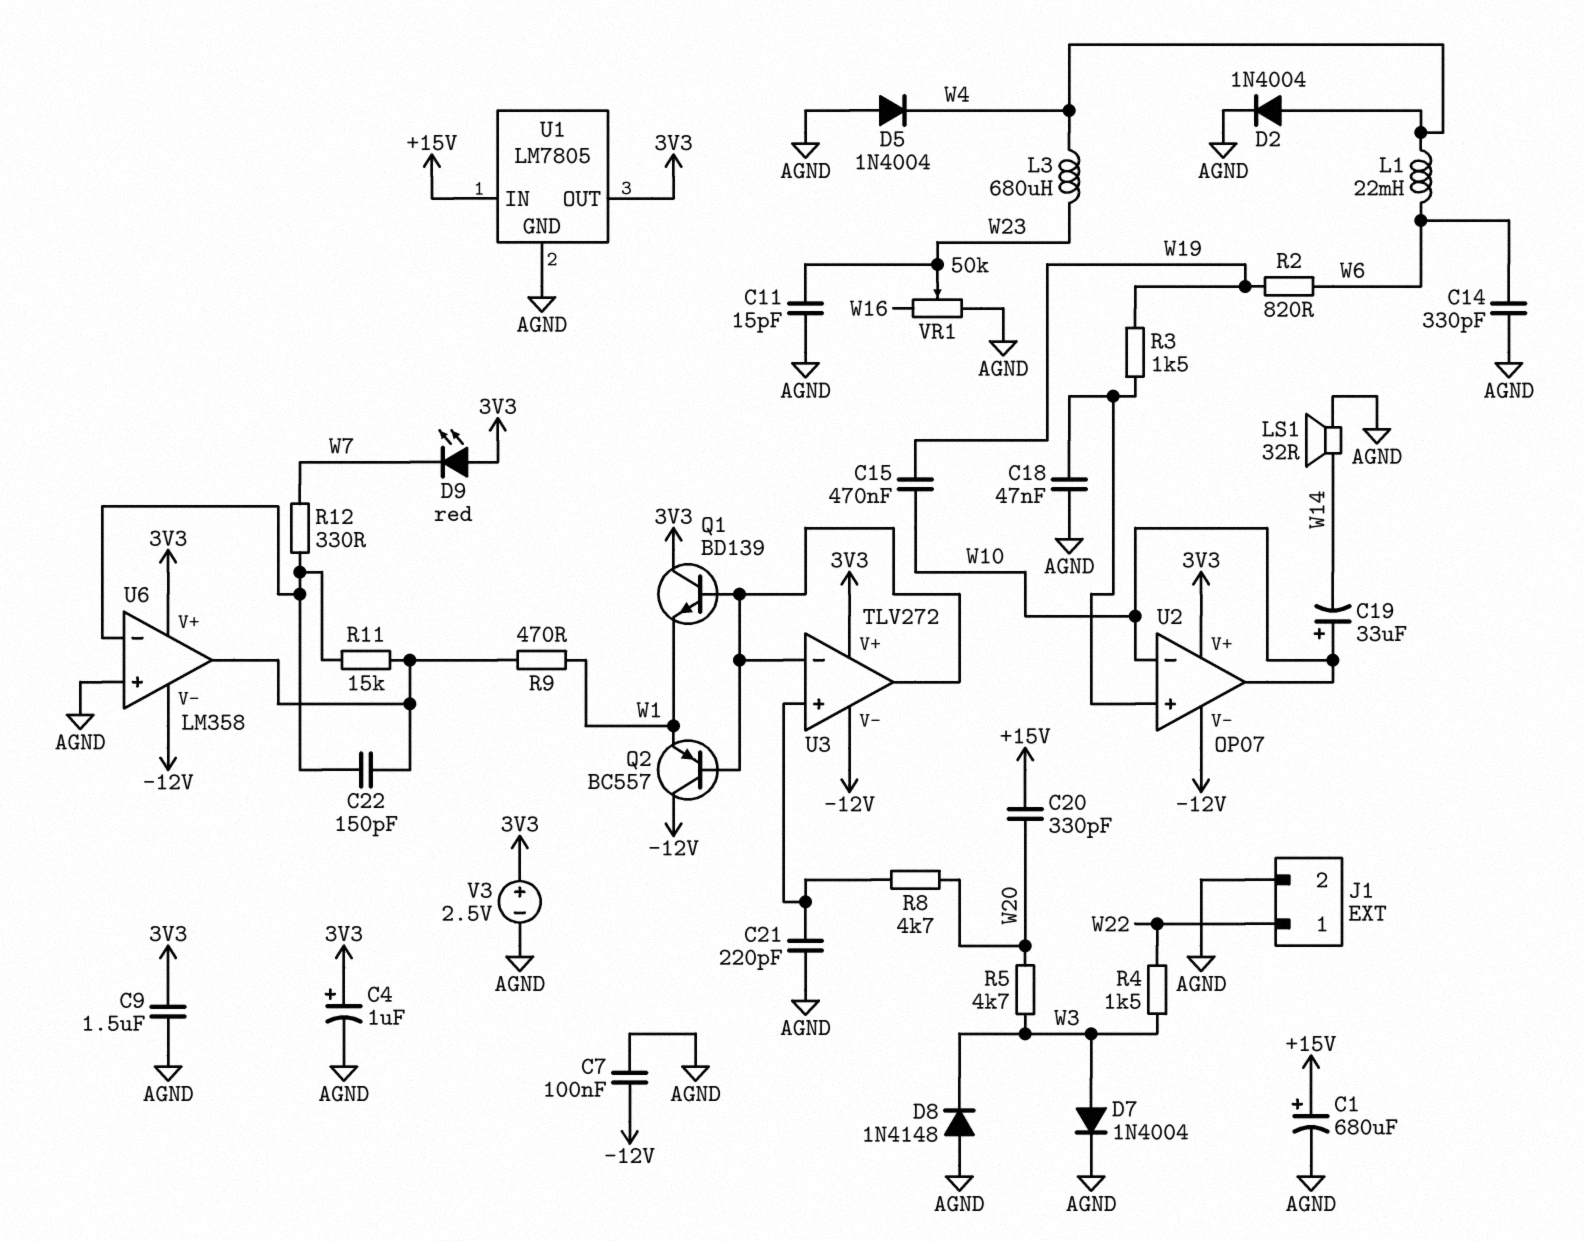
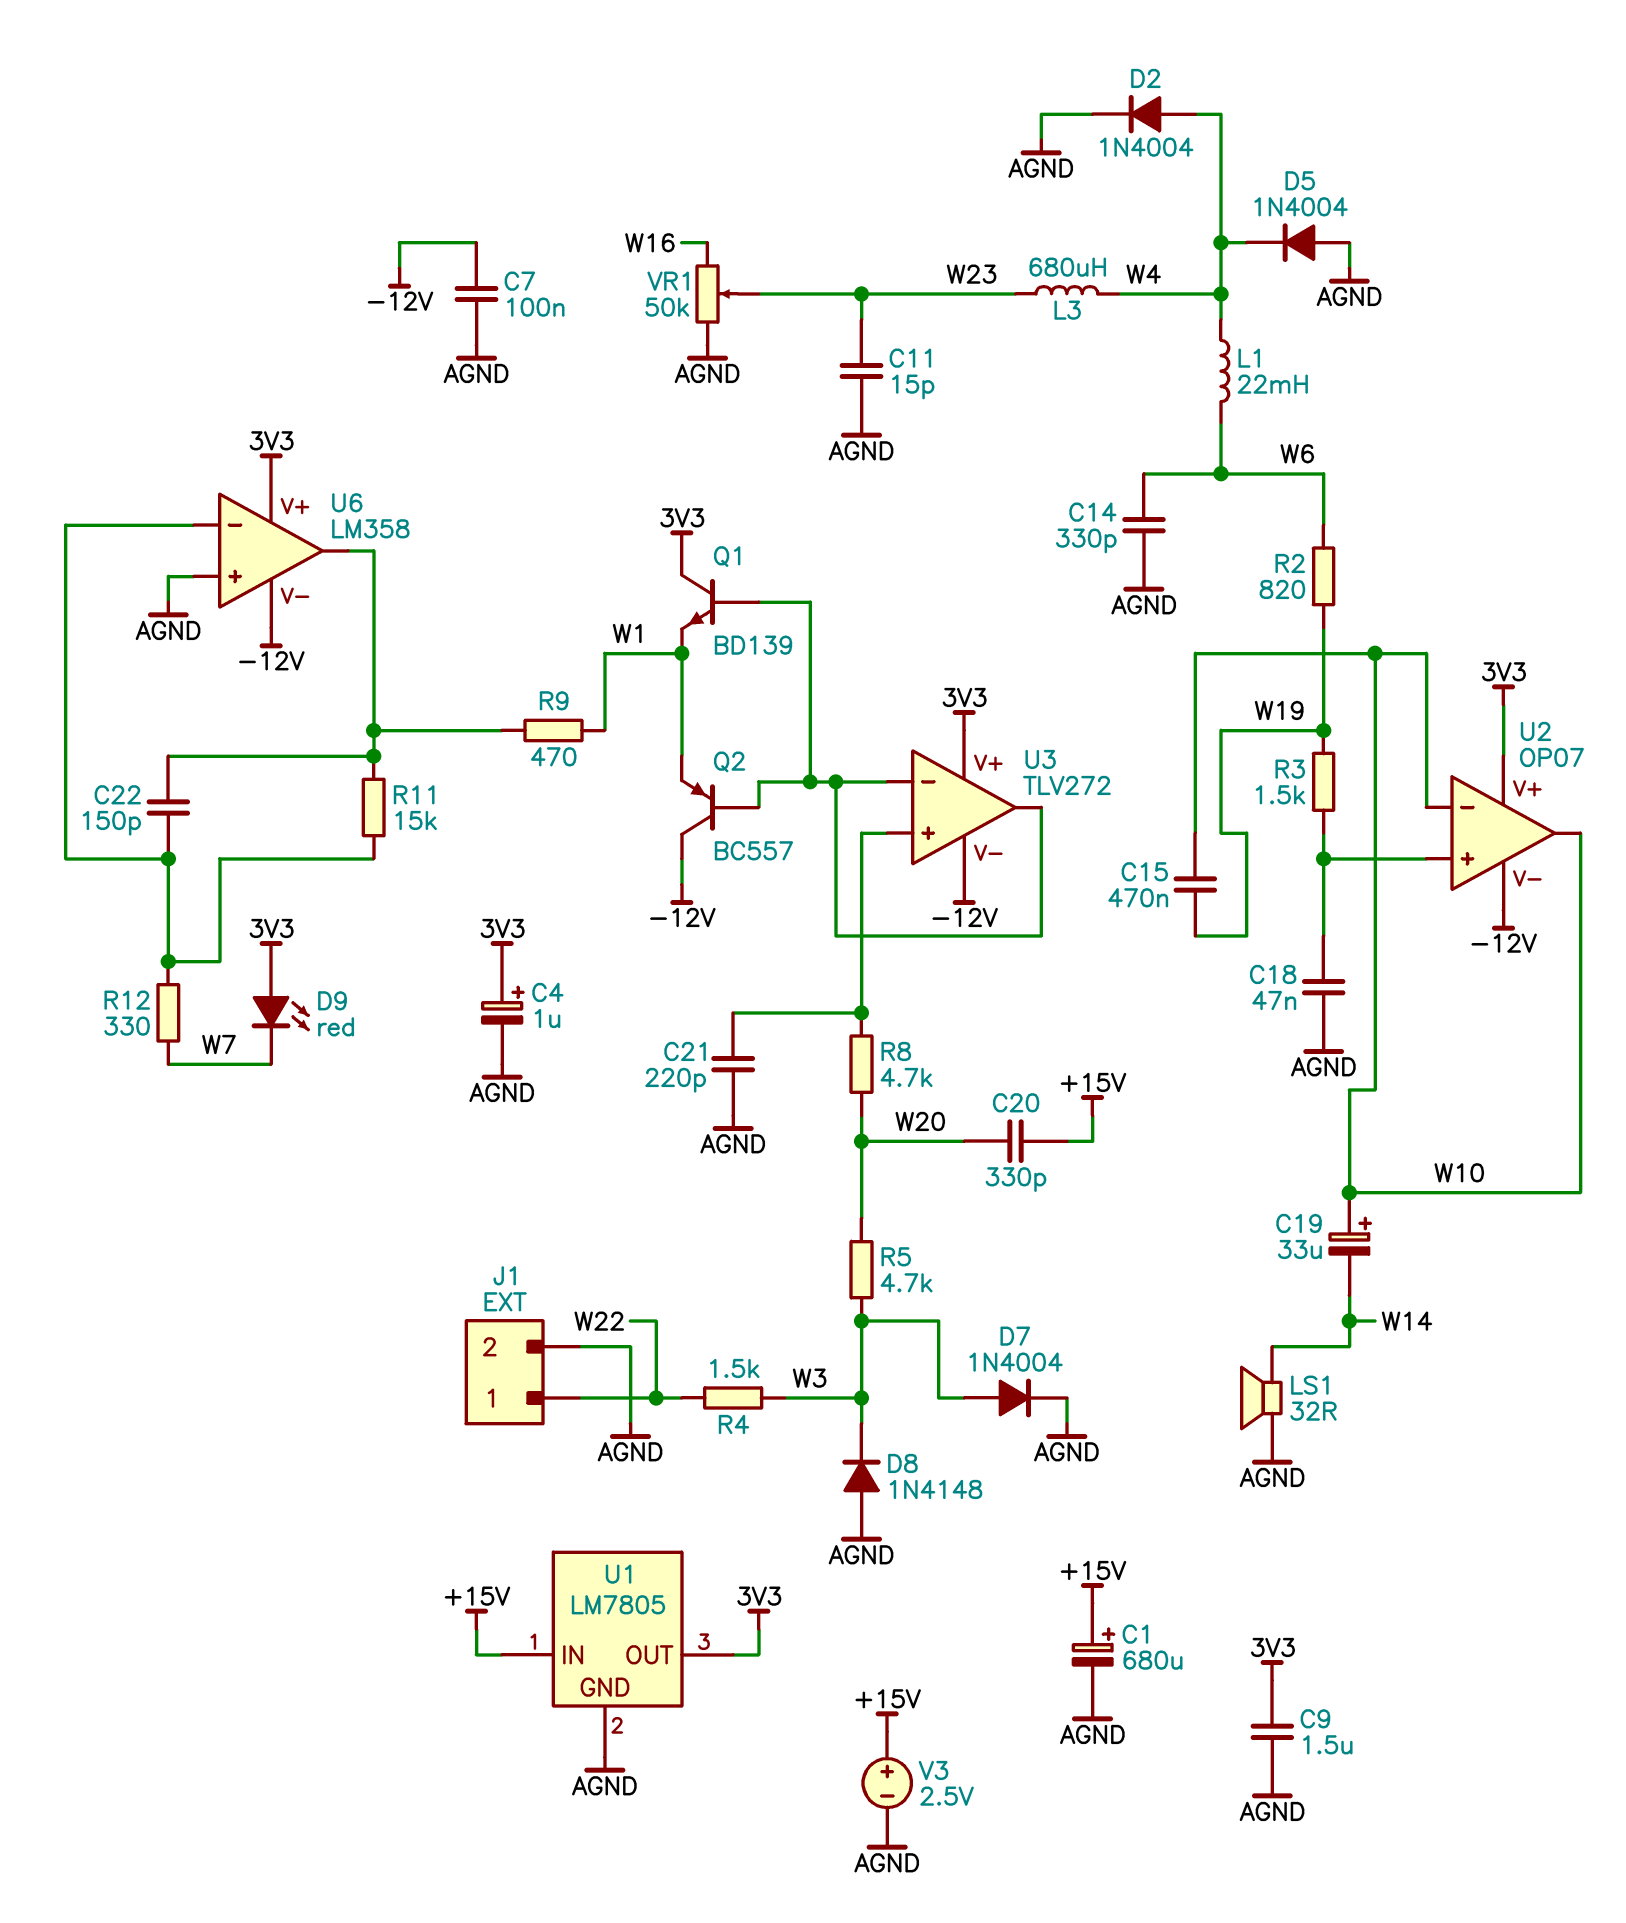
V3: 2.5V (plus 3V3, minus AGND) -> 2.5V (plus +15V, minus AGND)

